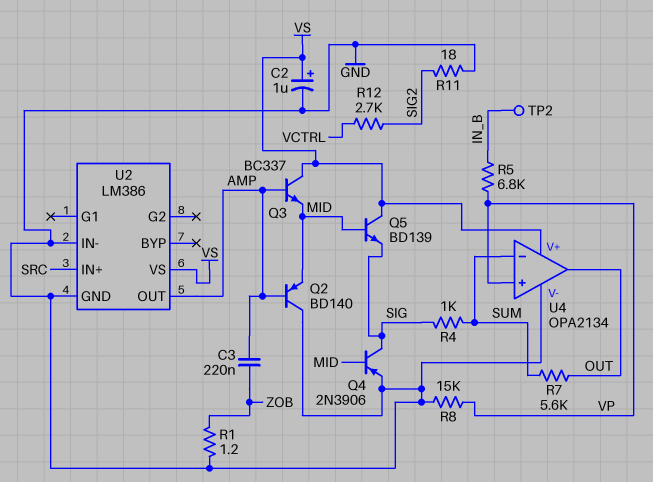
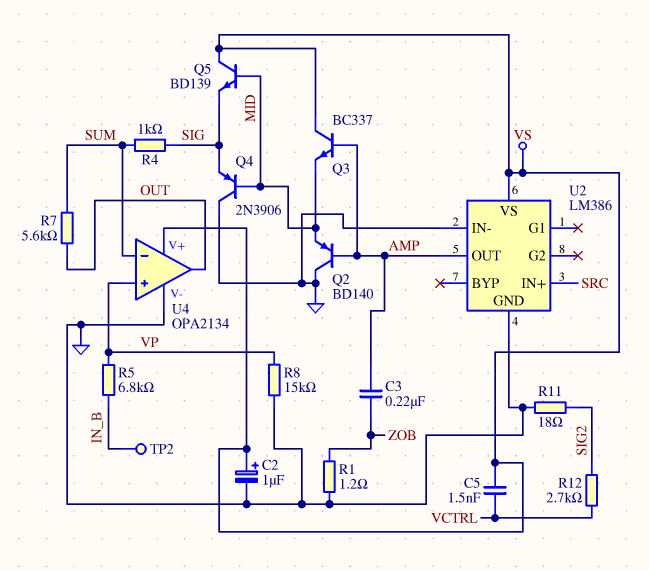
C5: none -> 1.5nF (VCTRL, VS)
Q4: PNP 2N3906 (B MID, C SIG, E GND) -> PNP 2N3906 (B MID, C GND, E SIG)

